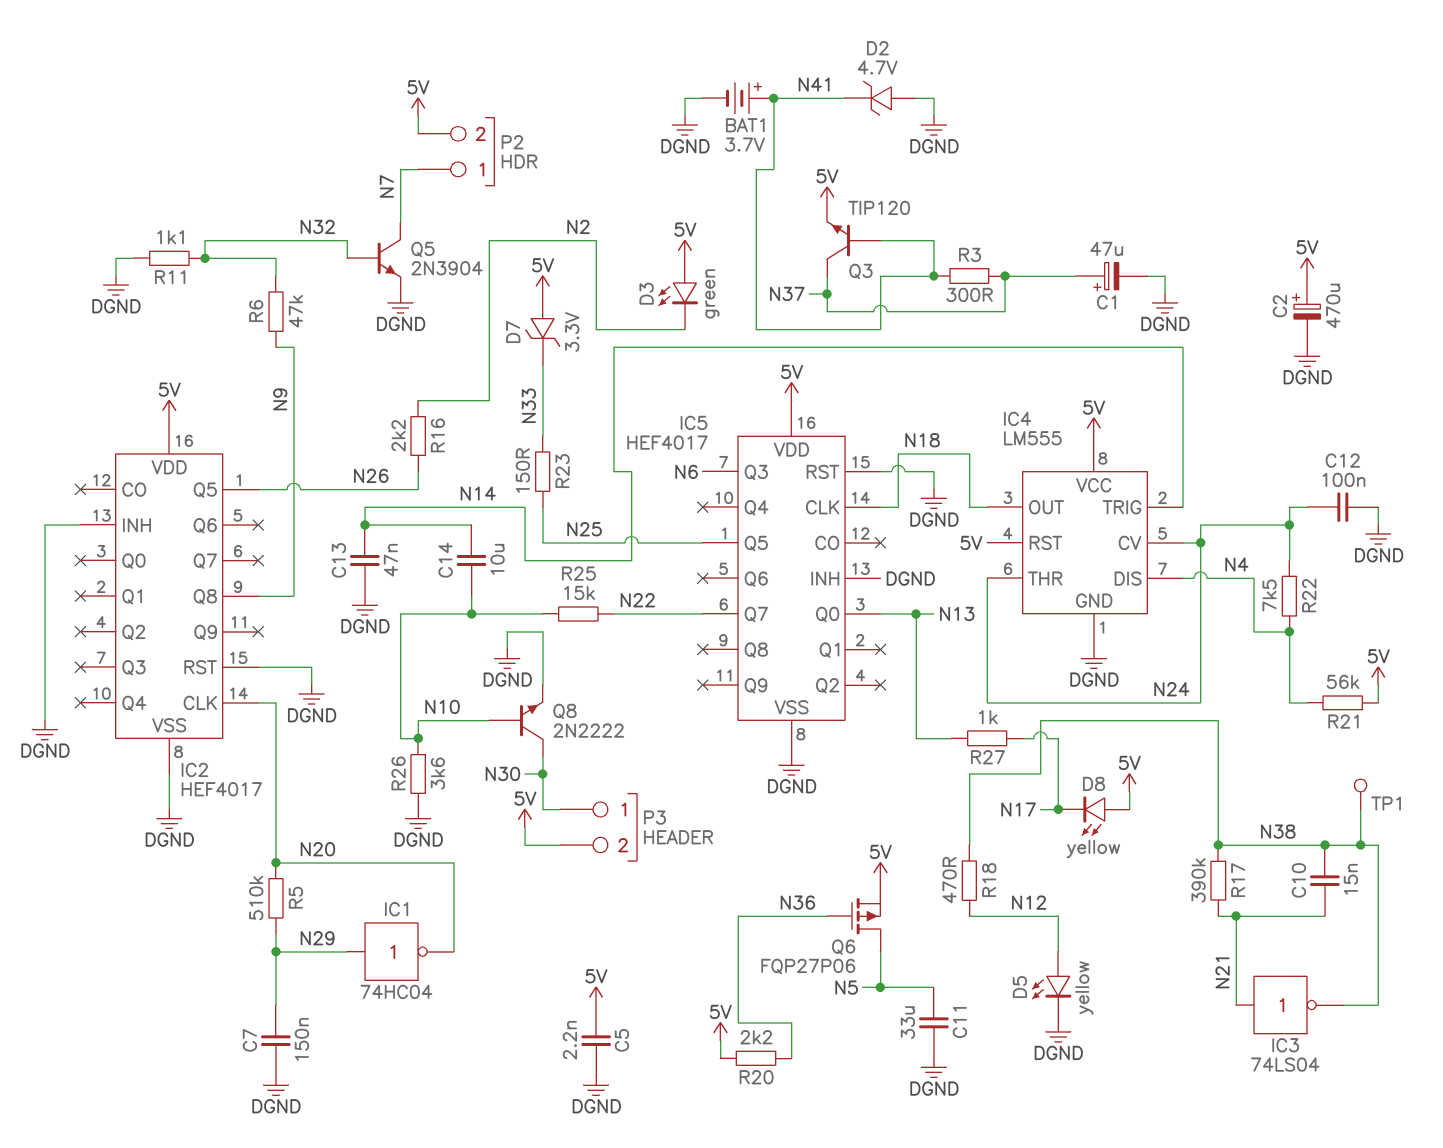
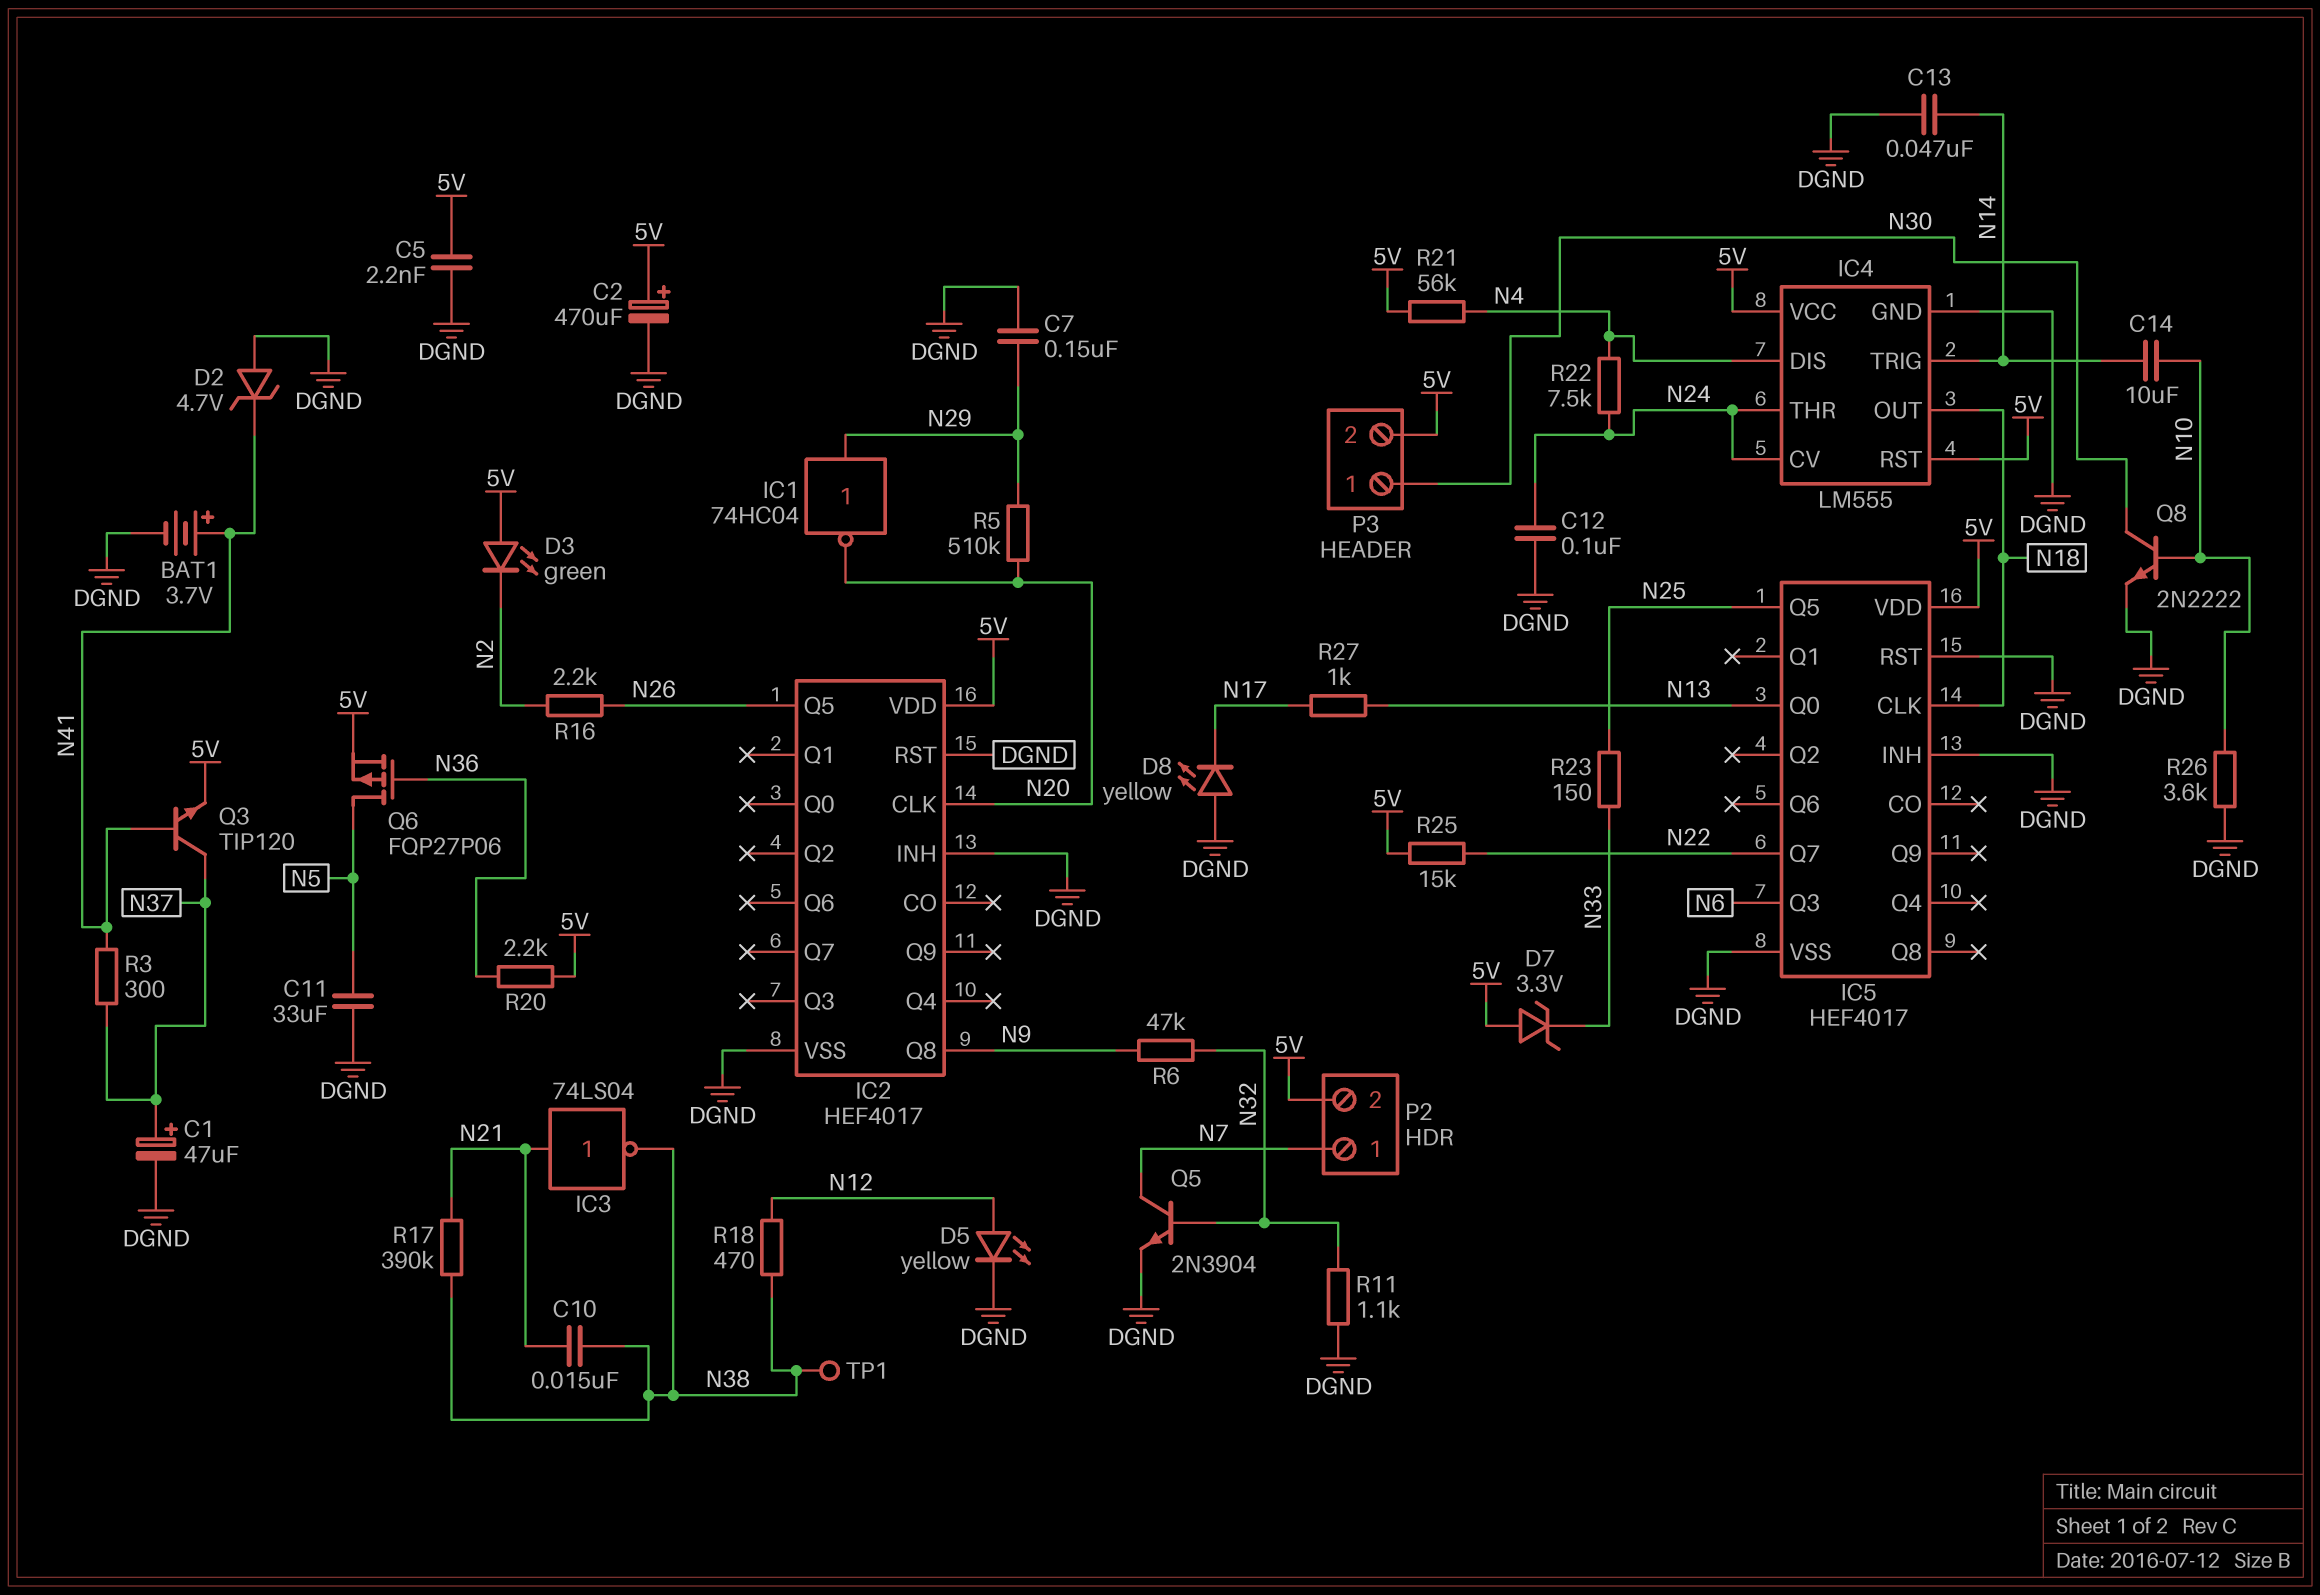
D8: LED yellow (A 5V, K N17) -> LED yellow (A DGND, K N17)
R25: 15k (N10, N22) -> 15k (5V, N22)

